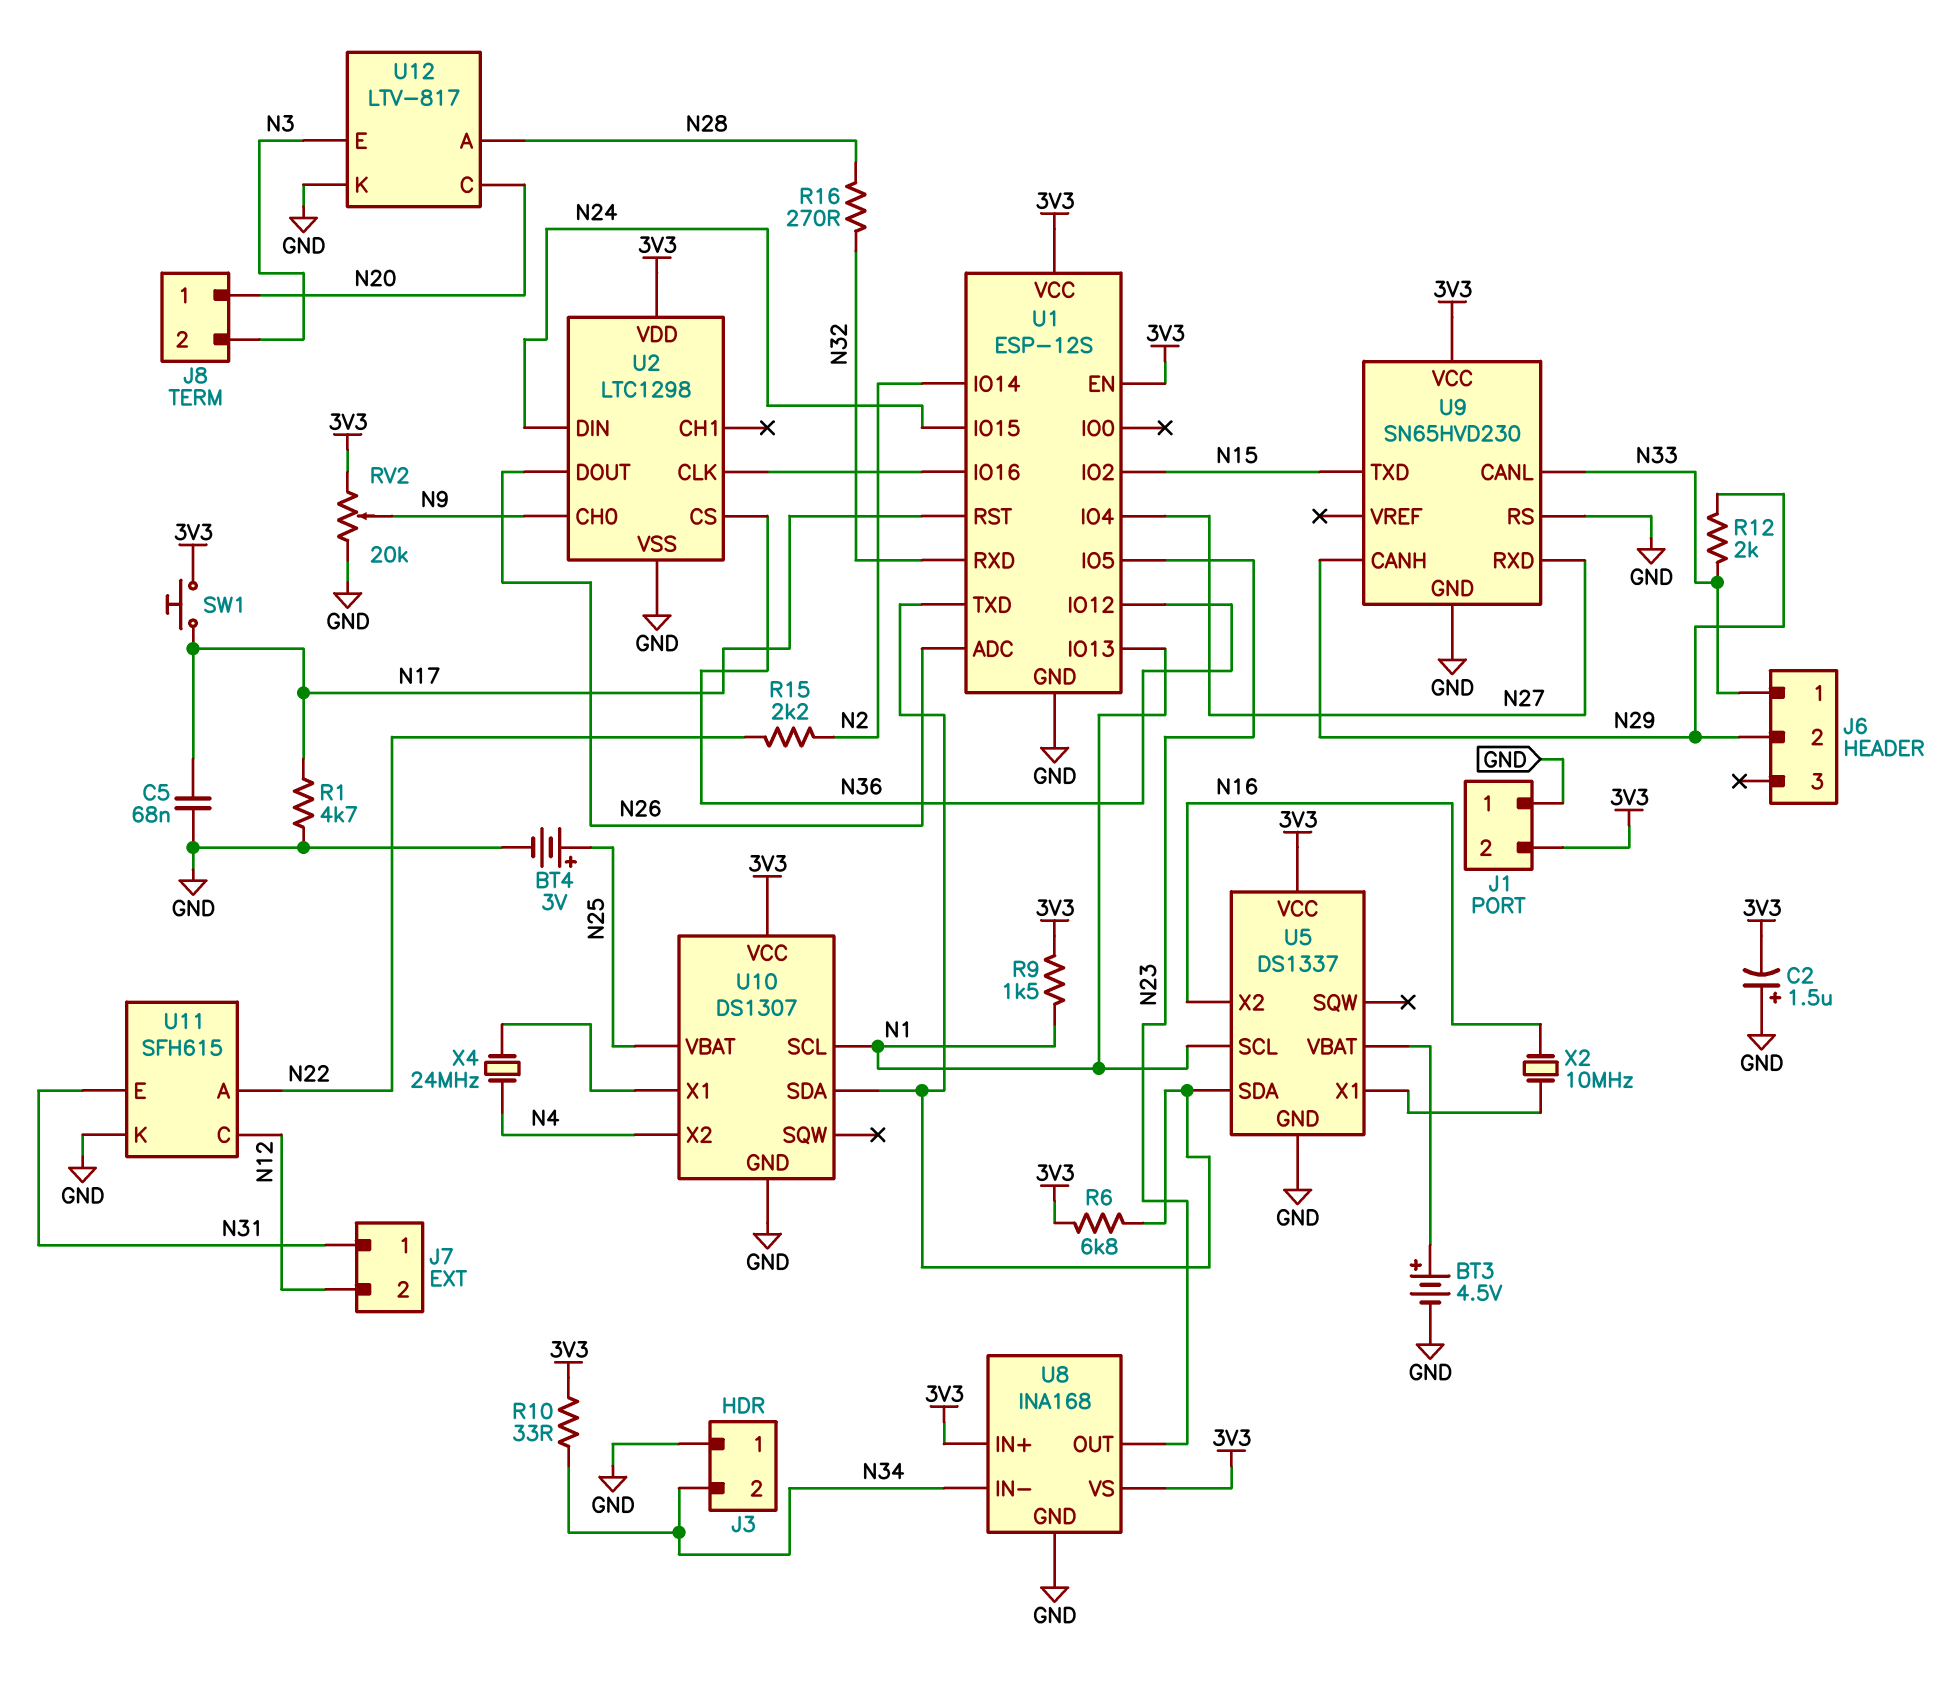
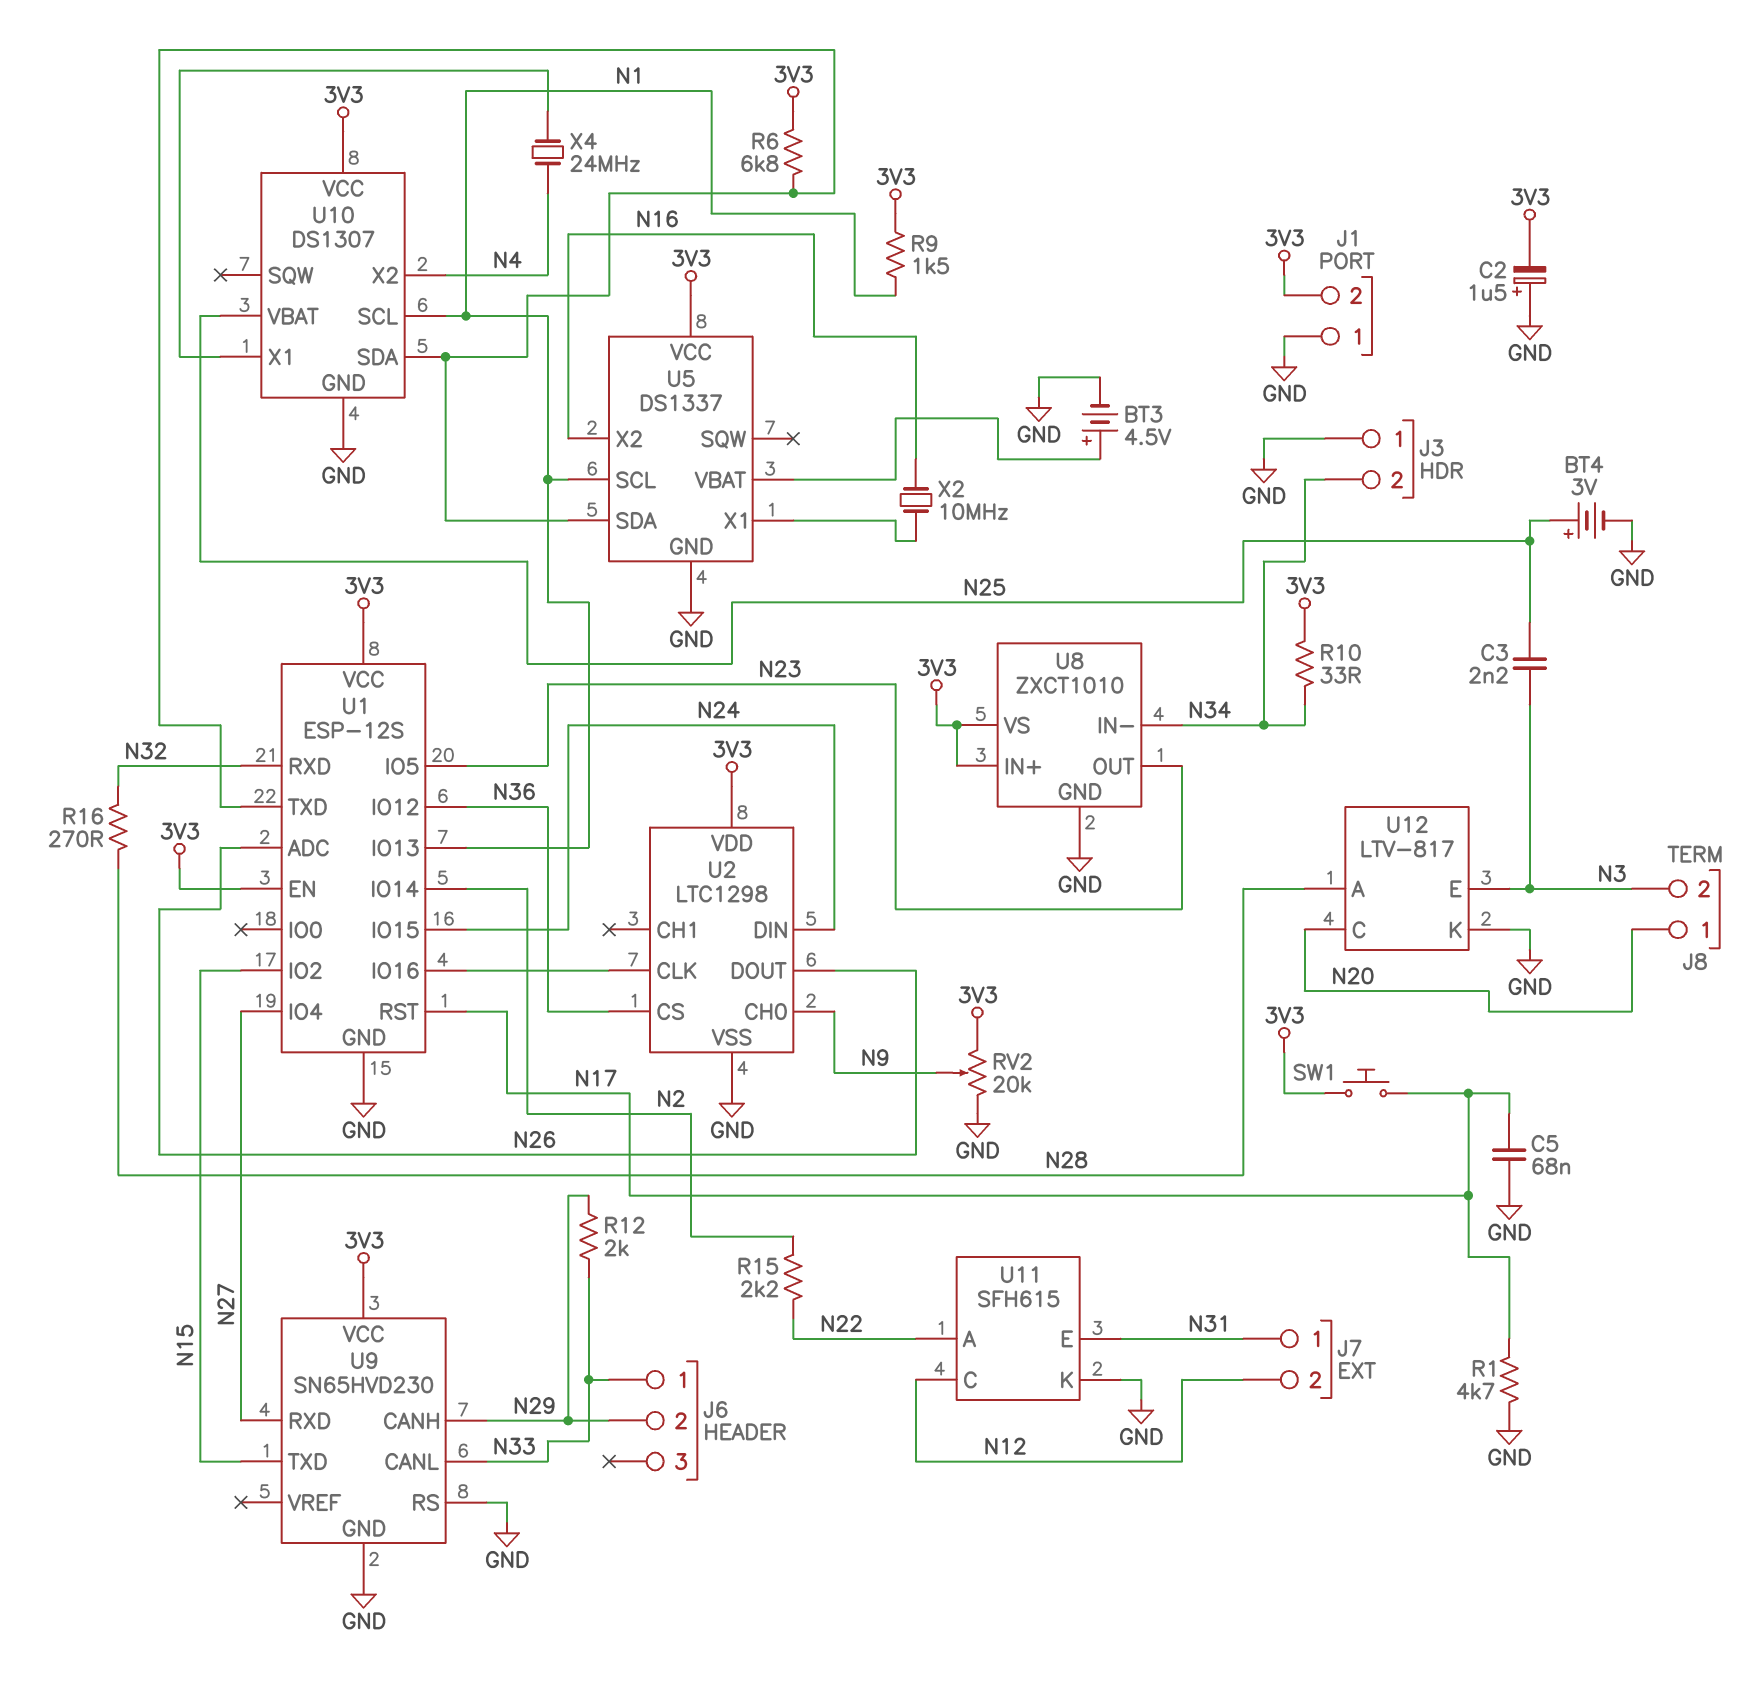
C3: none -> 2.2nF (N3, N25)
U8: INA168 -> ZXCT1010

